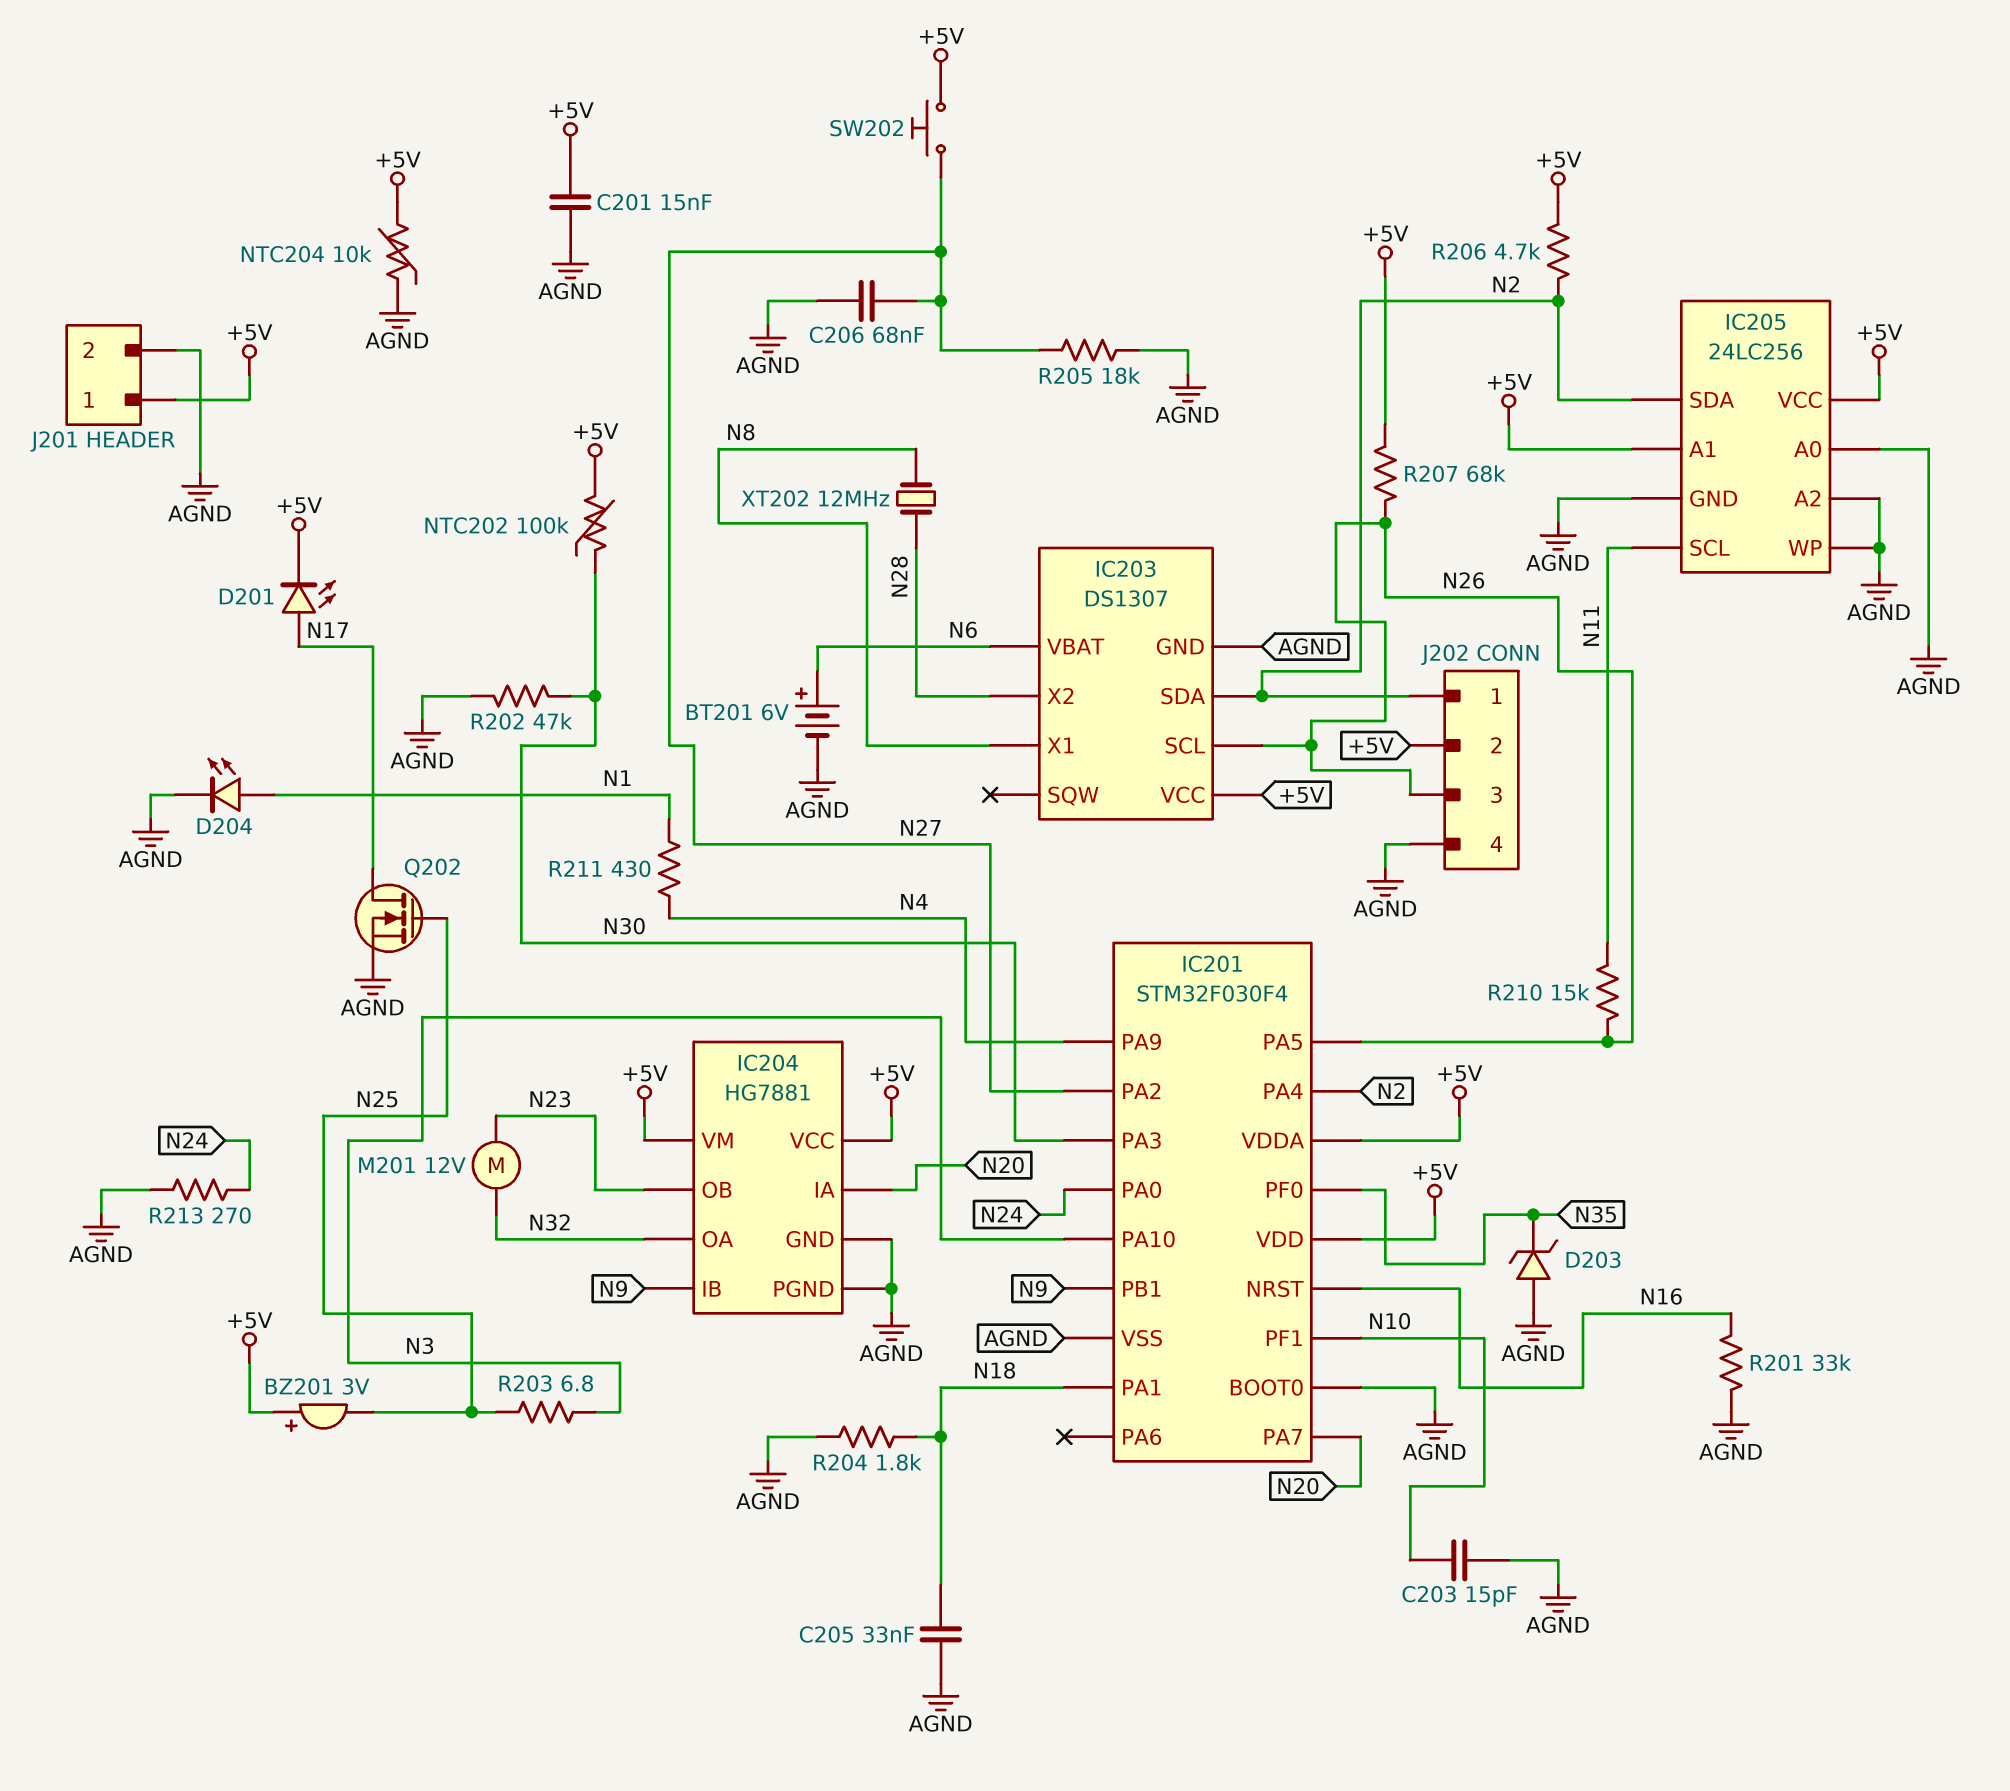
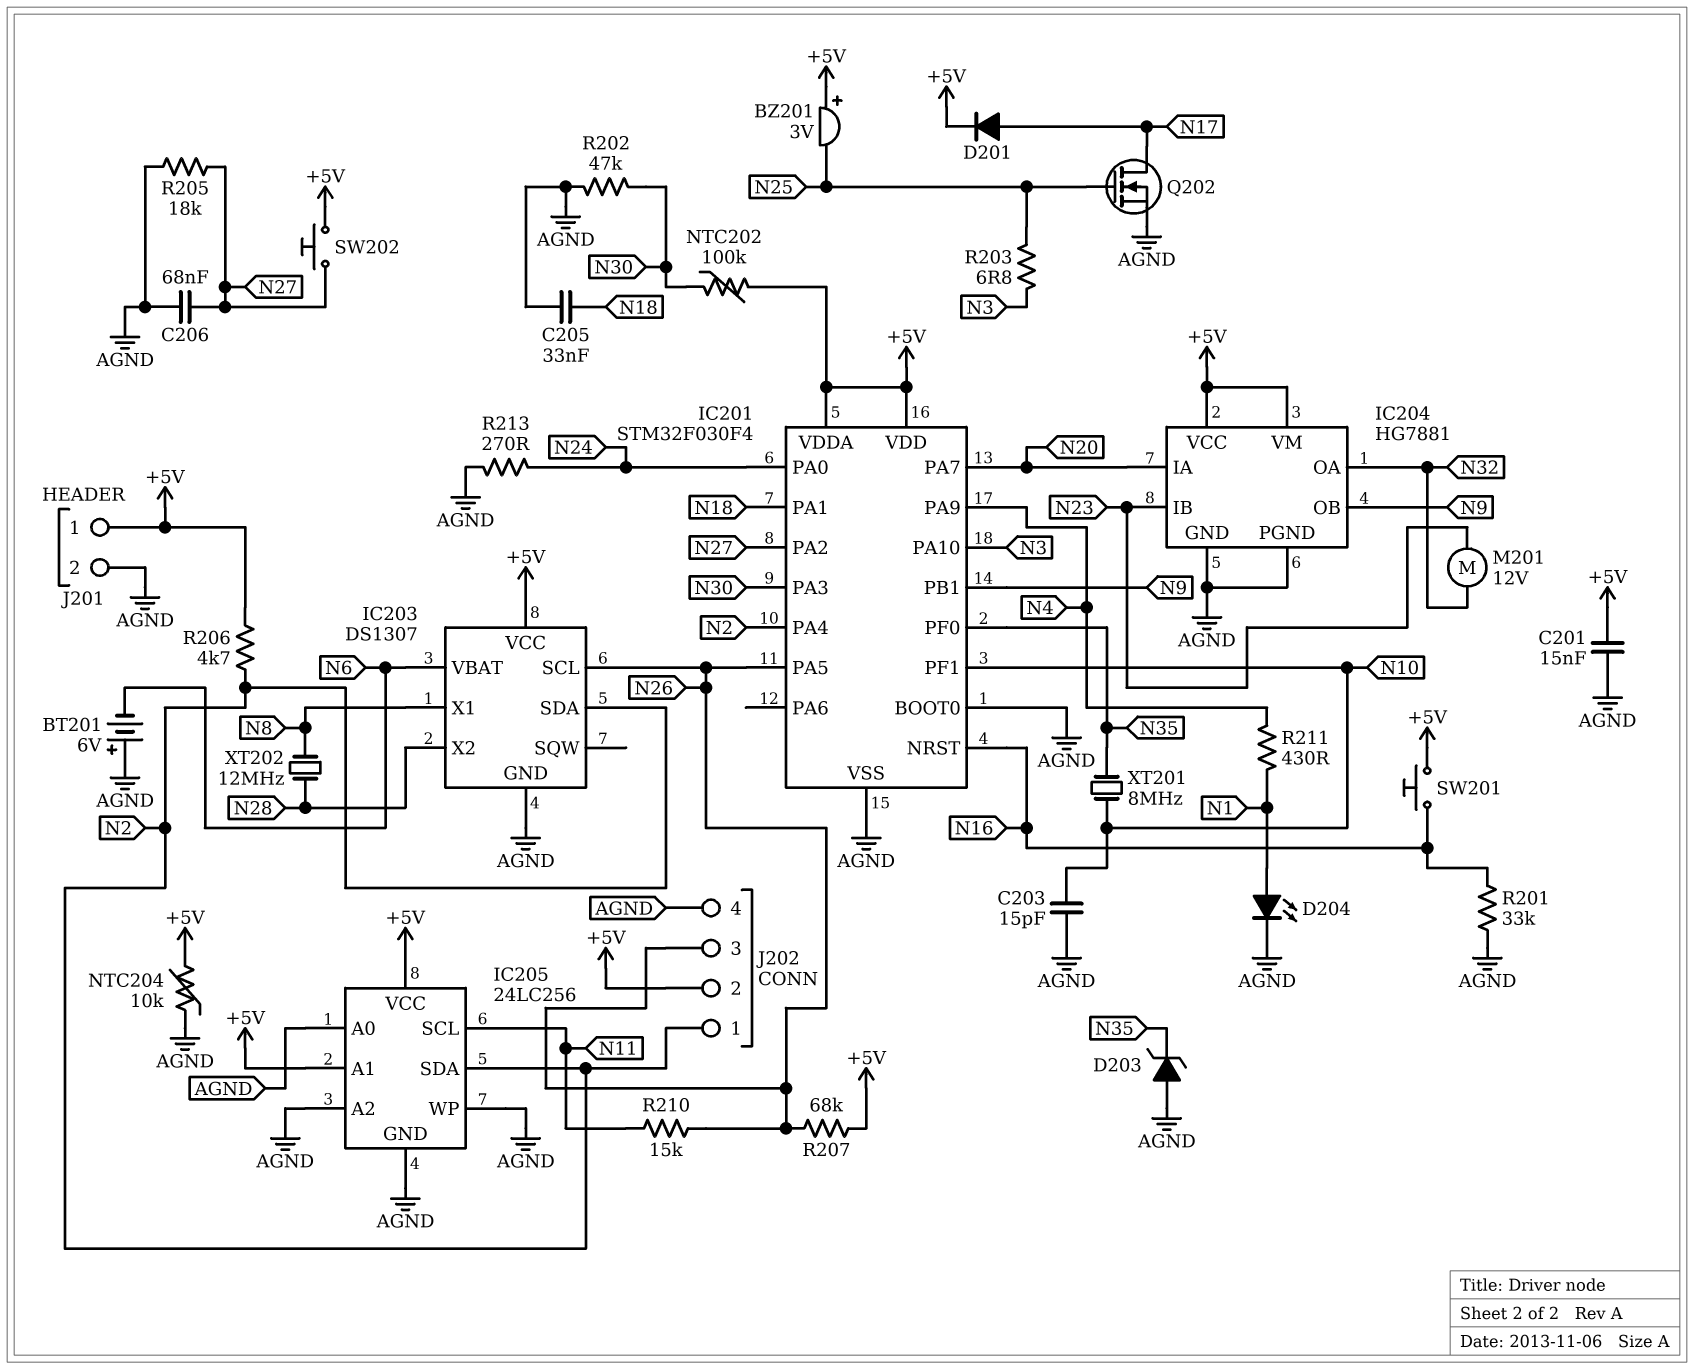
BT201: 6V (plus N6, minus AGND) -> 6V (plus AGND, minus N6)
D201: LED (A N17, K +5V) -> diode (A N17, K +5V)
IC204 pin IB: N9 -> N23
IC204 pin OB: N23 -> N9
R204: 1.8k (AGND, N18) -> none
SW201: none -> button (+5V, N16)
XT201: none -> 8MHz (N10, N35)

